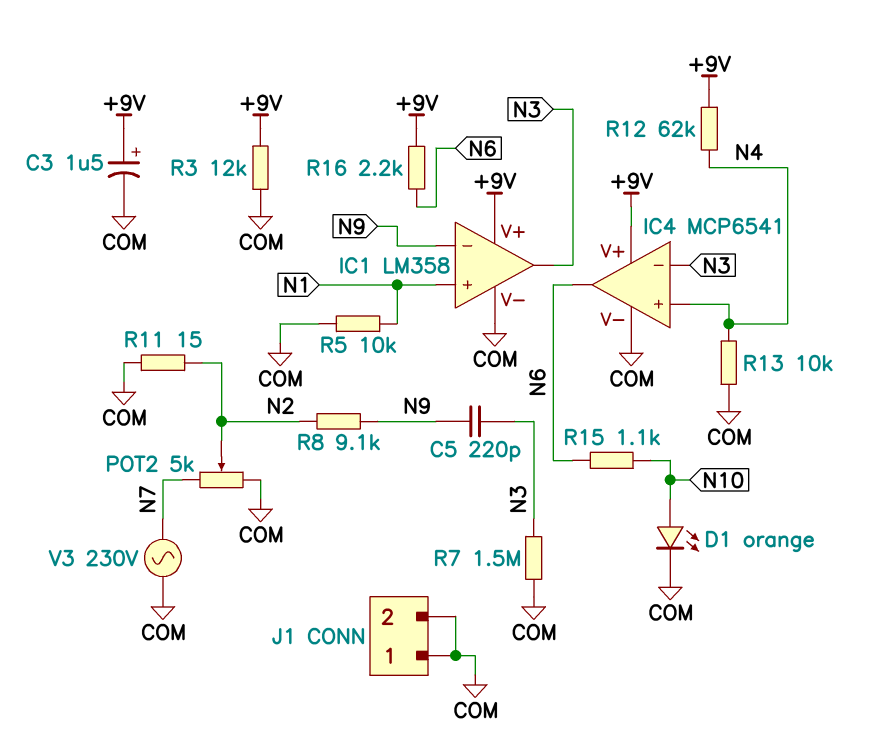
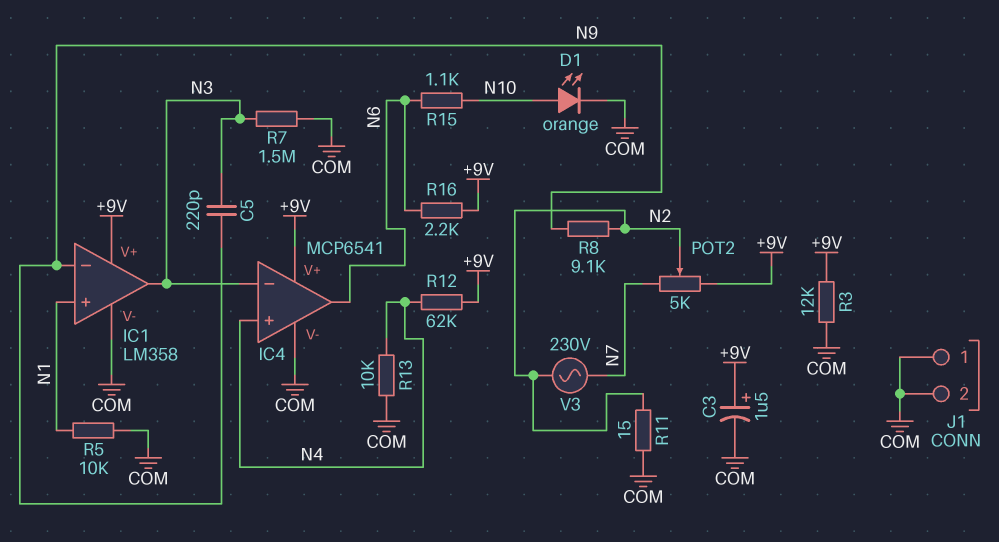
POT2: 5k (COM, N7, wiper N2) -> 5k (+9V, N7, wiper N2)
V3: AC 230V (COM, N7) -> AC 230V (N2, N7)

